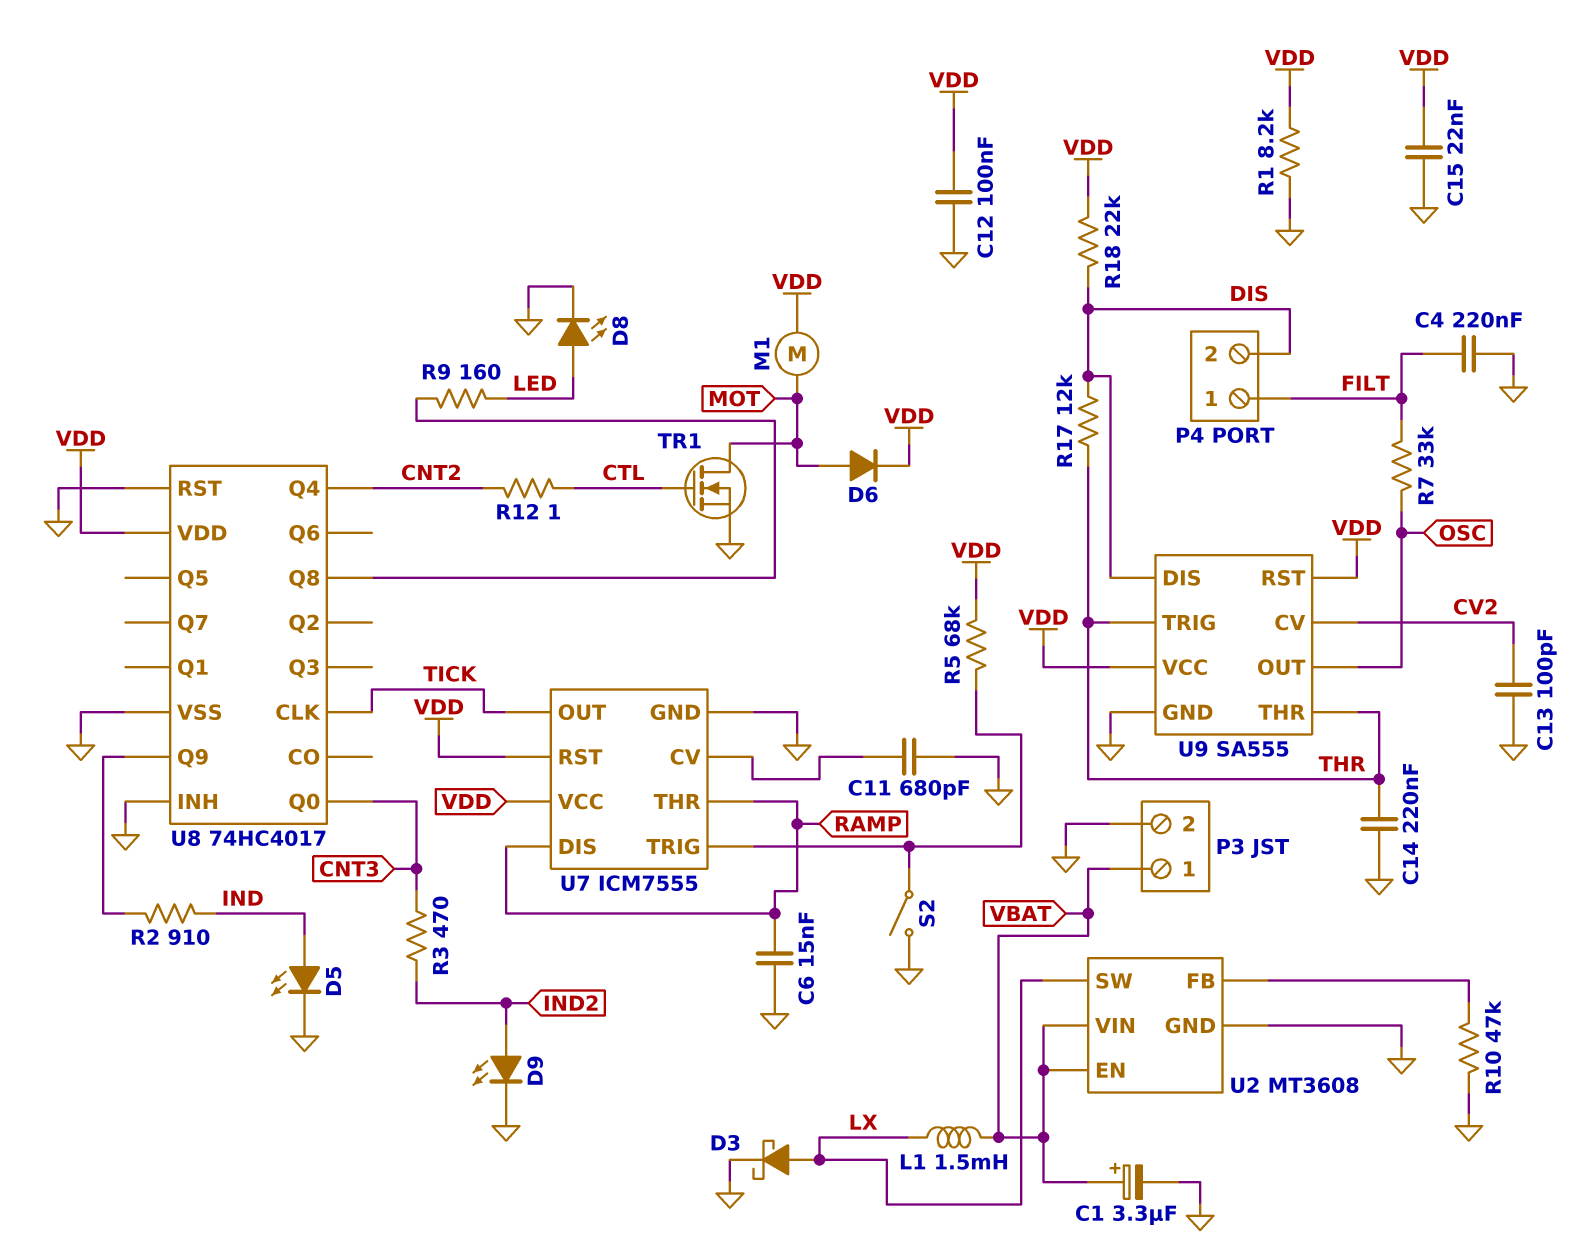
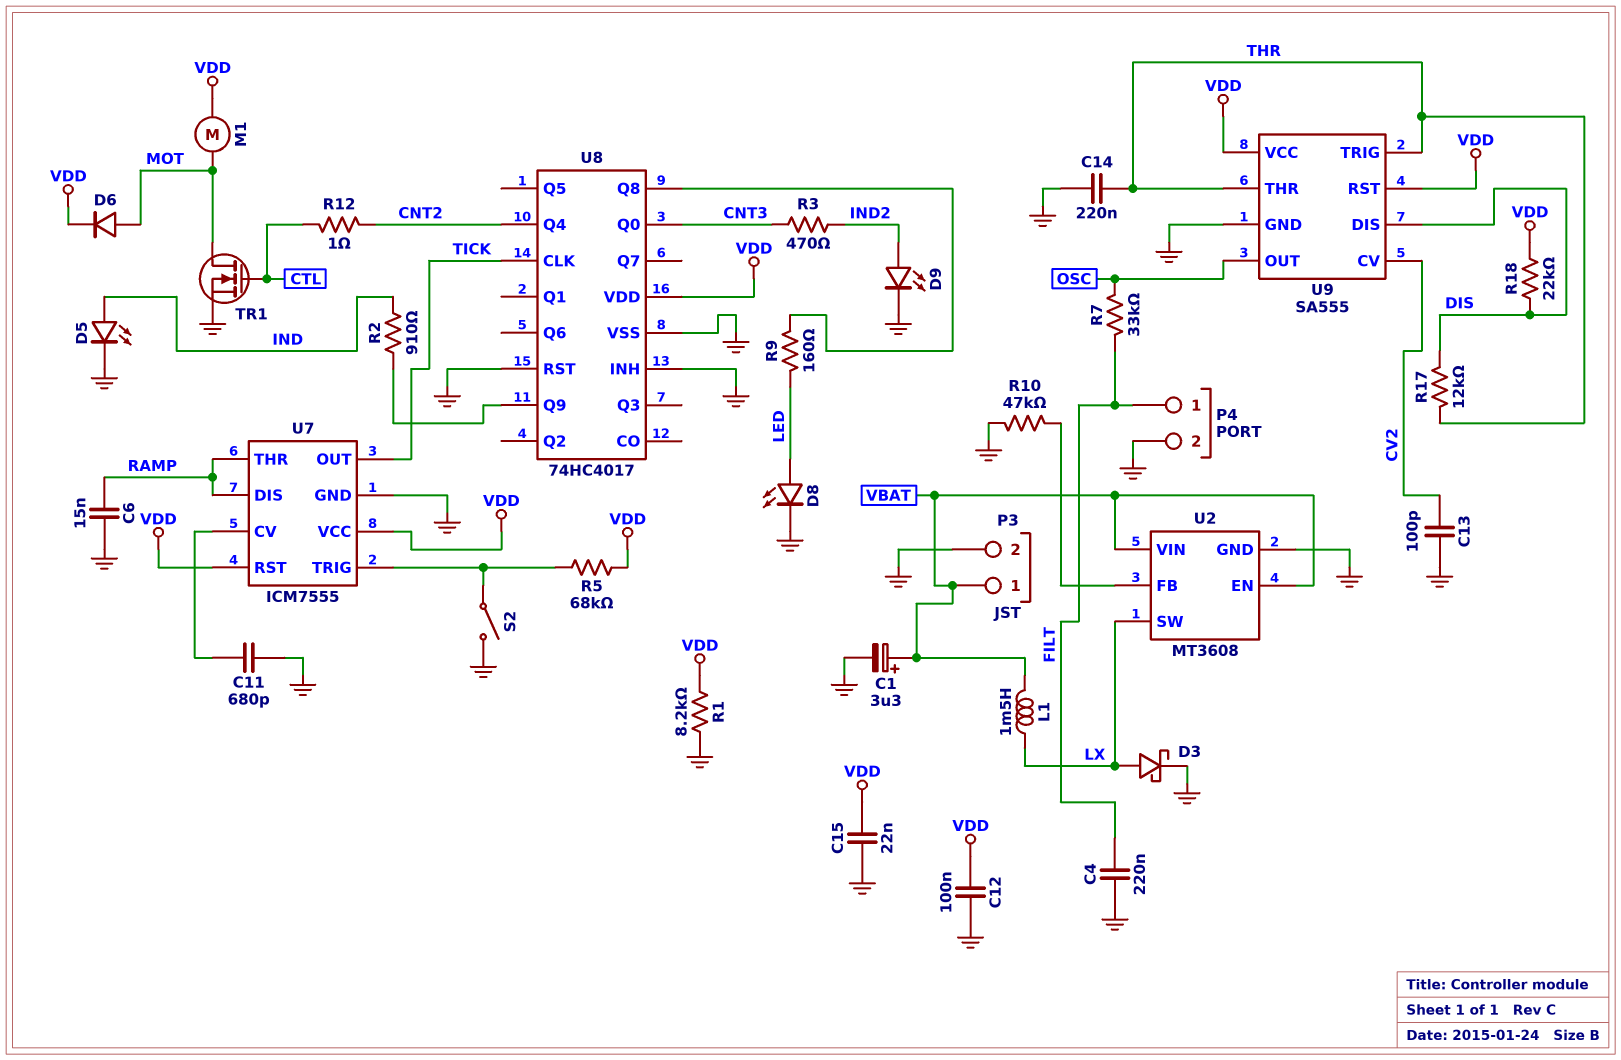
P4 pin 2: DIS -> GND

